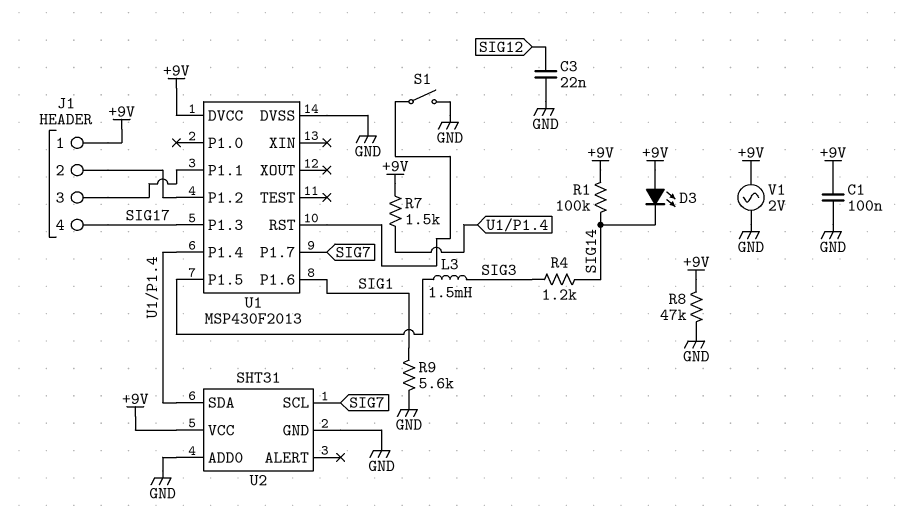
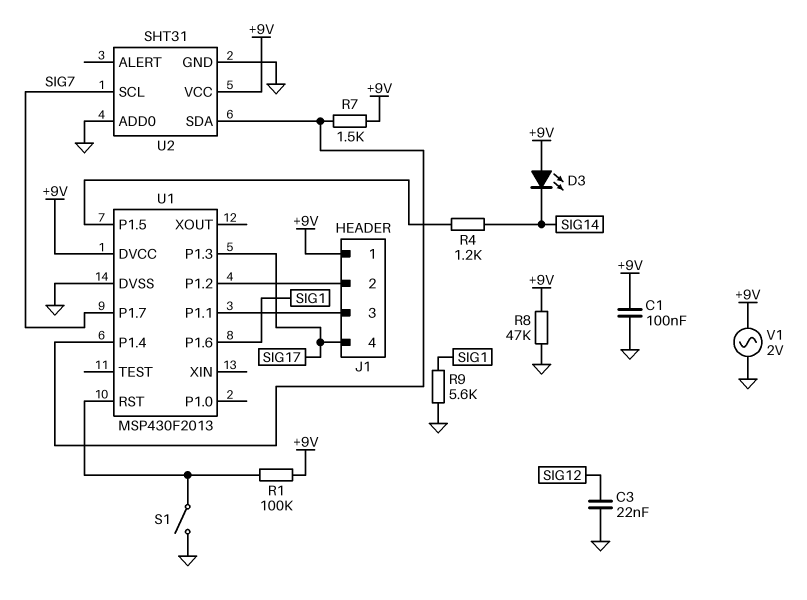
L3: 1.5mH (SIG3, U1/P1.5) -> none
R1: 100k (+9V, SIG14) -> 100k (+9V, U1/RST)
R4: 1.2k (SIG3, SIG14) -> 1.2k (SIG14, U1/P1.5)

